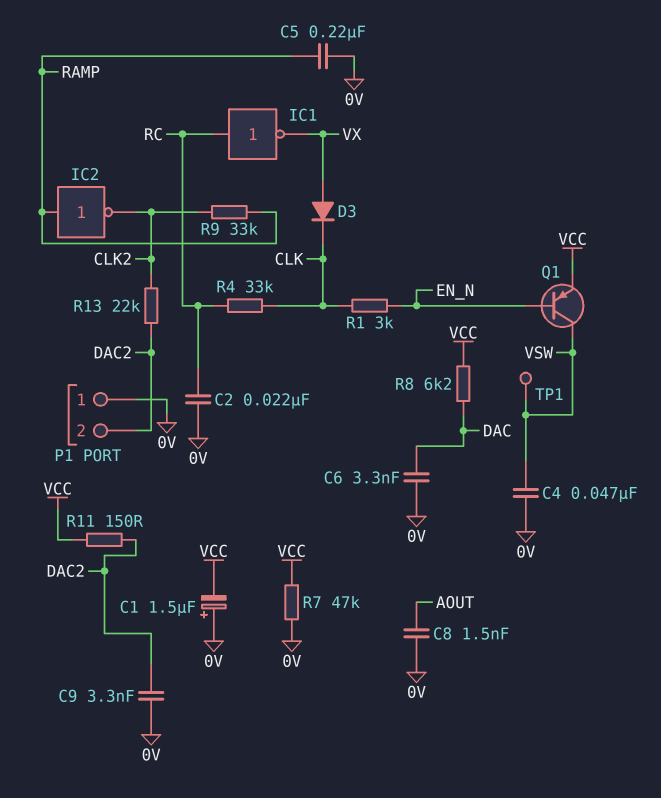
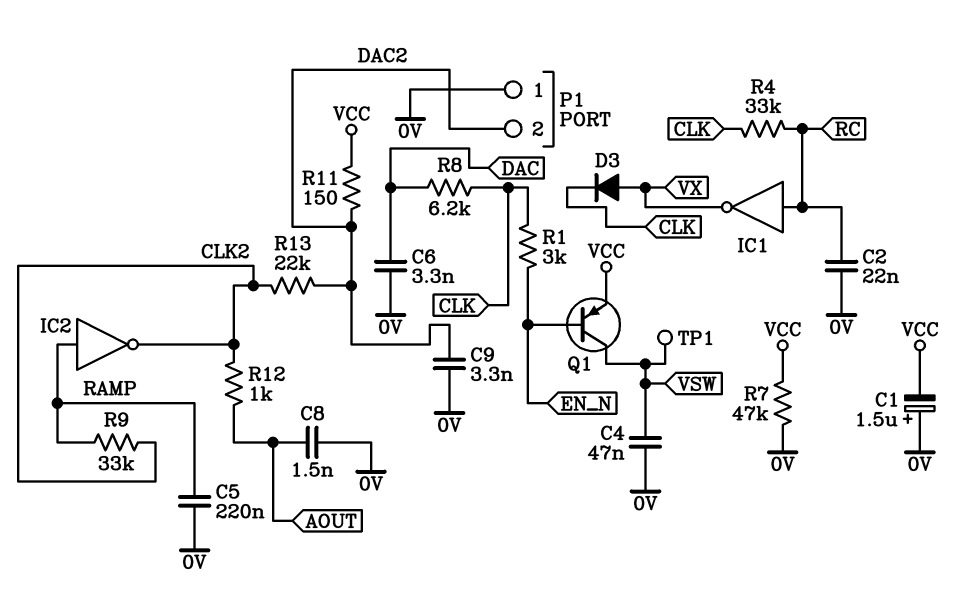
R8: 6.2k (DAC, VCC) -> 6.2k (CLK, DAC)
R12: none -> 1k (AOUT, CLK2)

